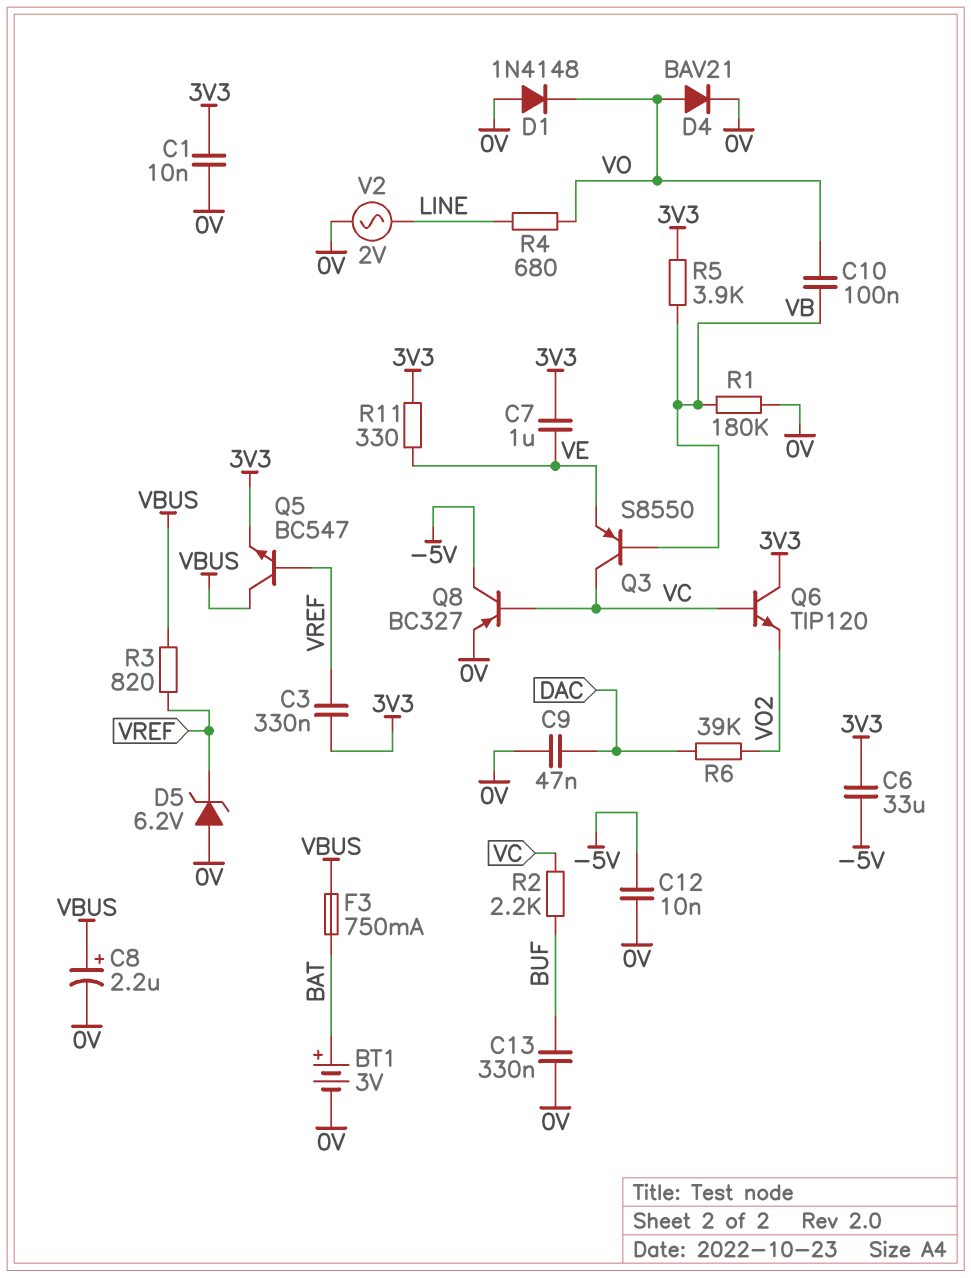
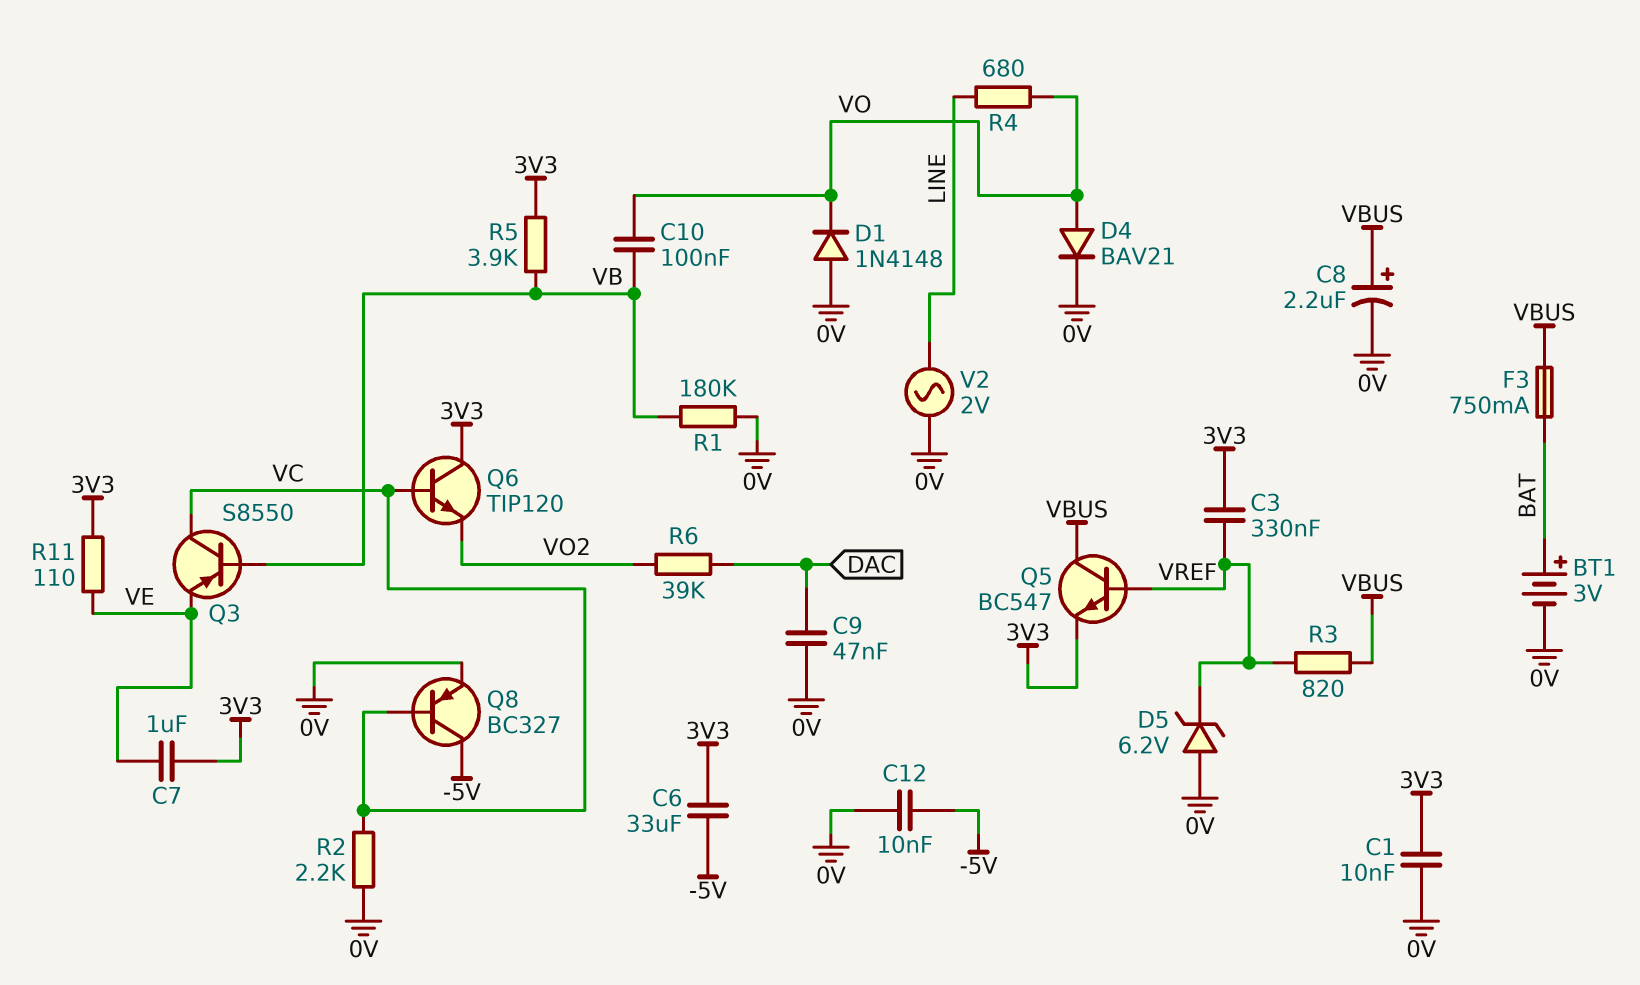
C13: 330nF (0V, BUF) -> none
R2: 2.2k (BUF, VC) -> 2.2k (0V, VC)
R11: 330 (3V3, VE) -> 110 (3V3, VE)

